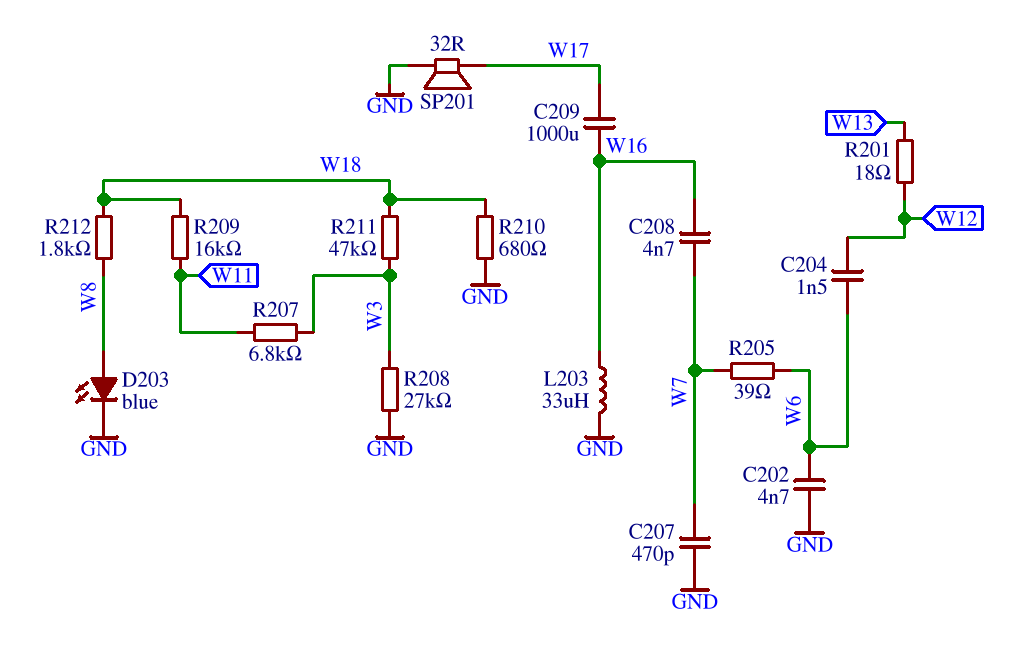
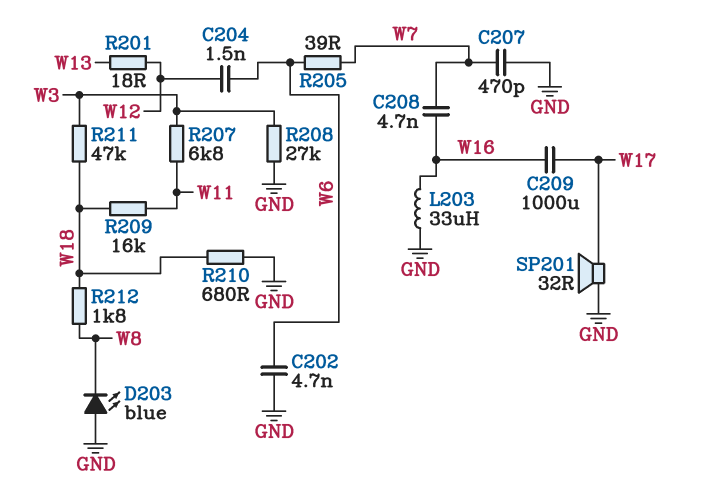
D203: LED blue (A W8, K GND) -> LED blue (A GND, K W8)

